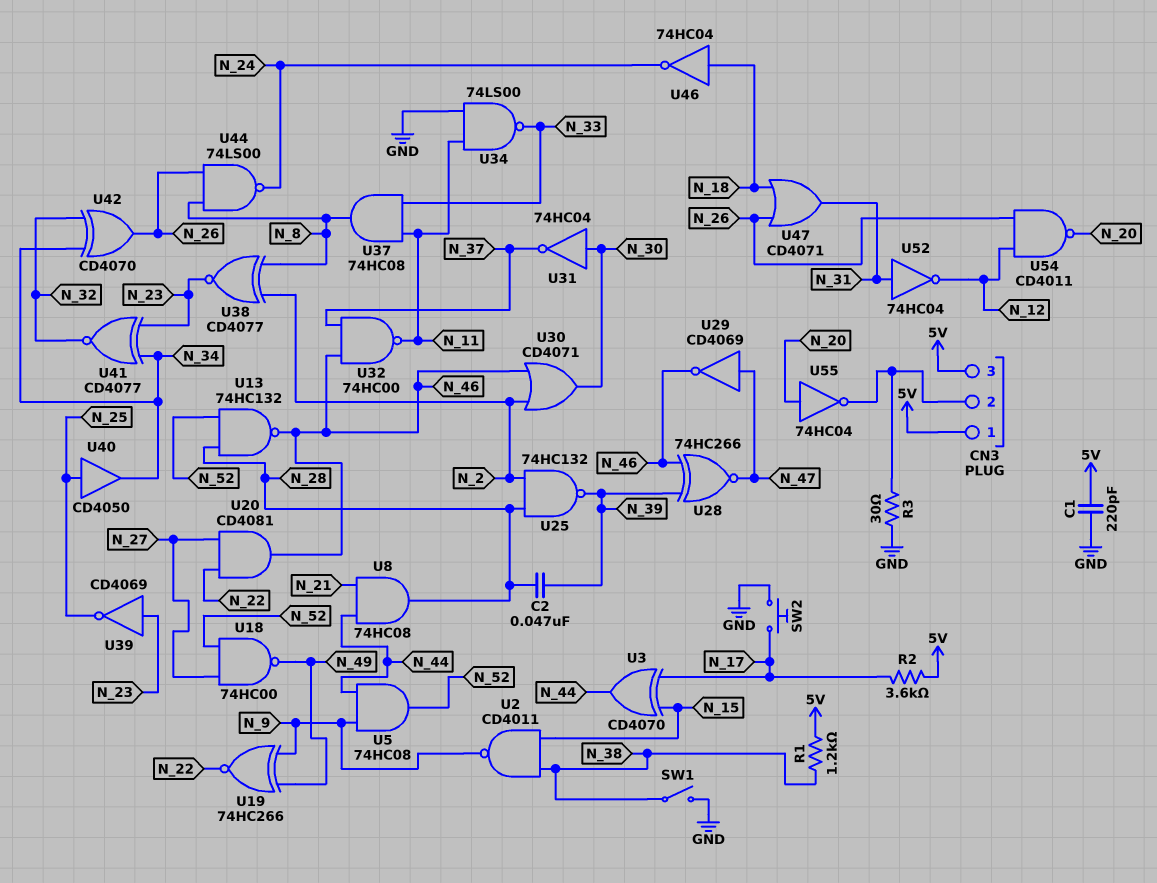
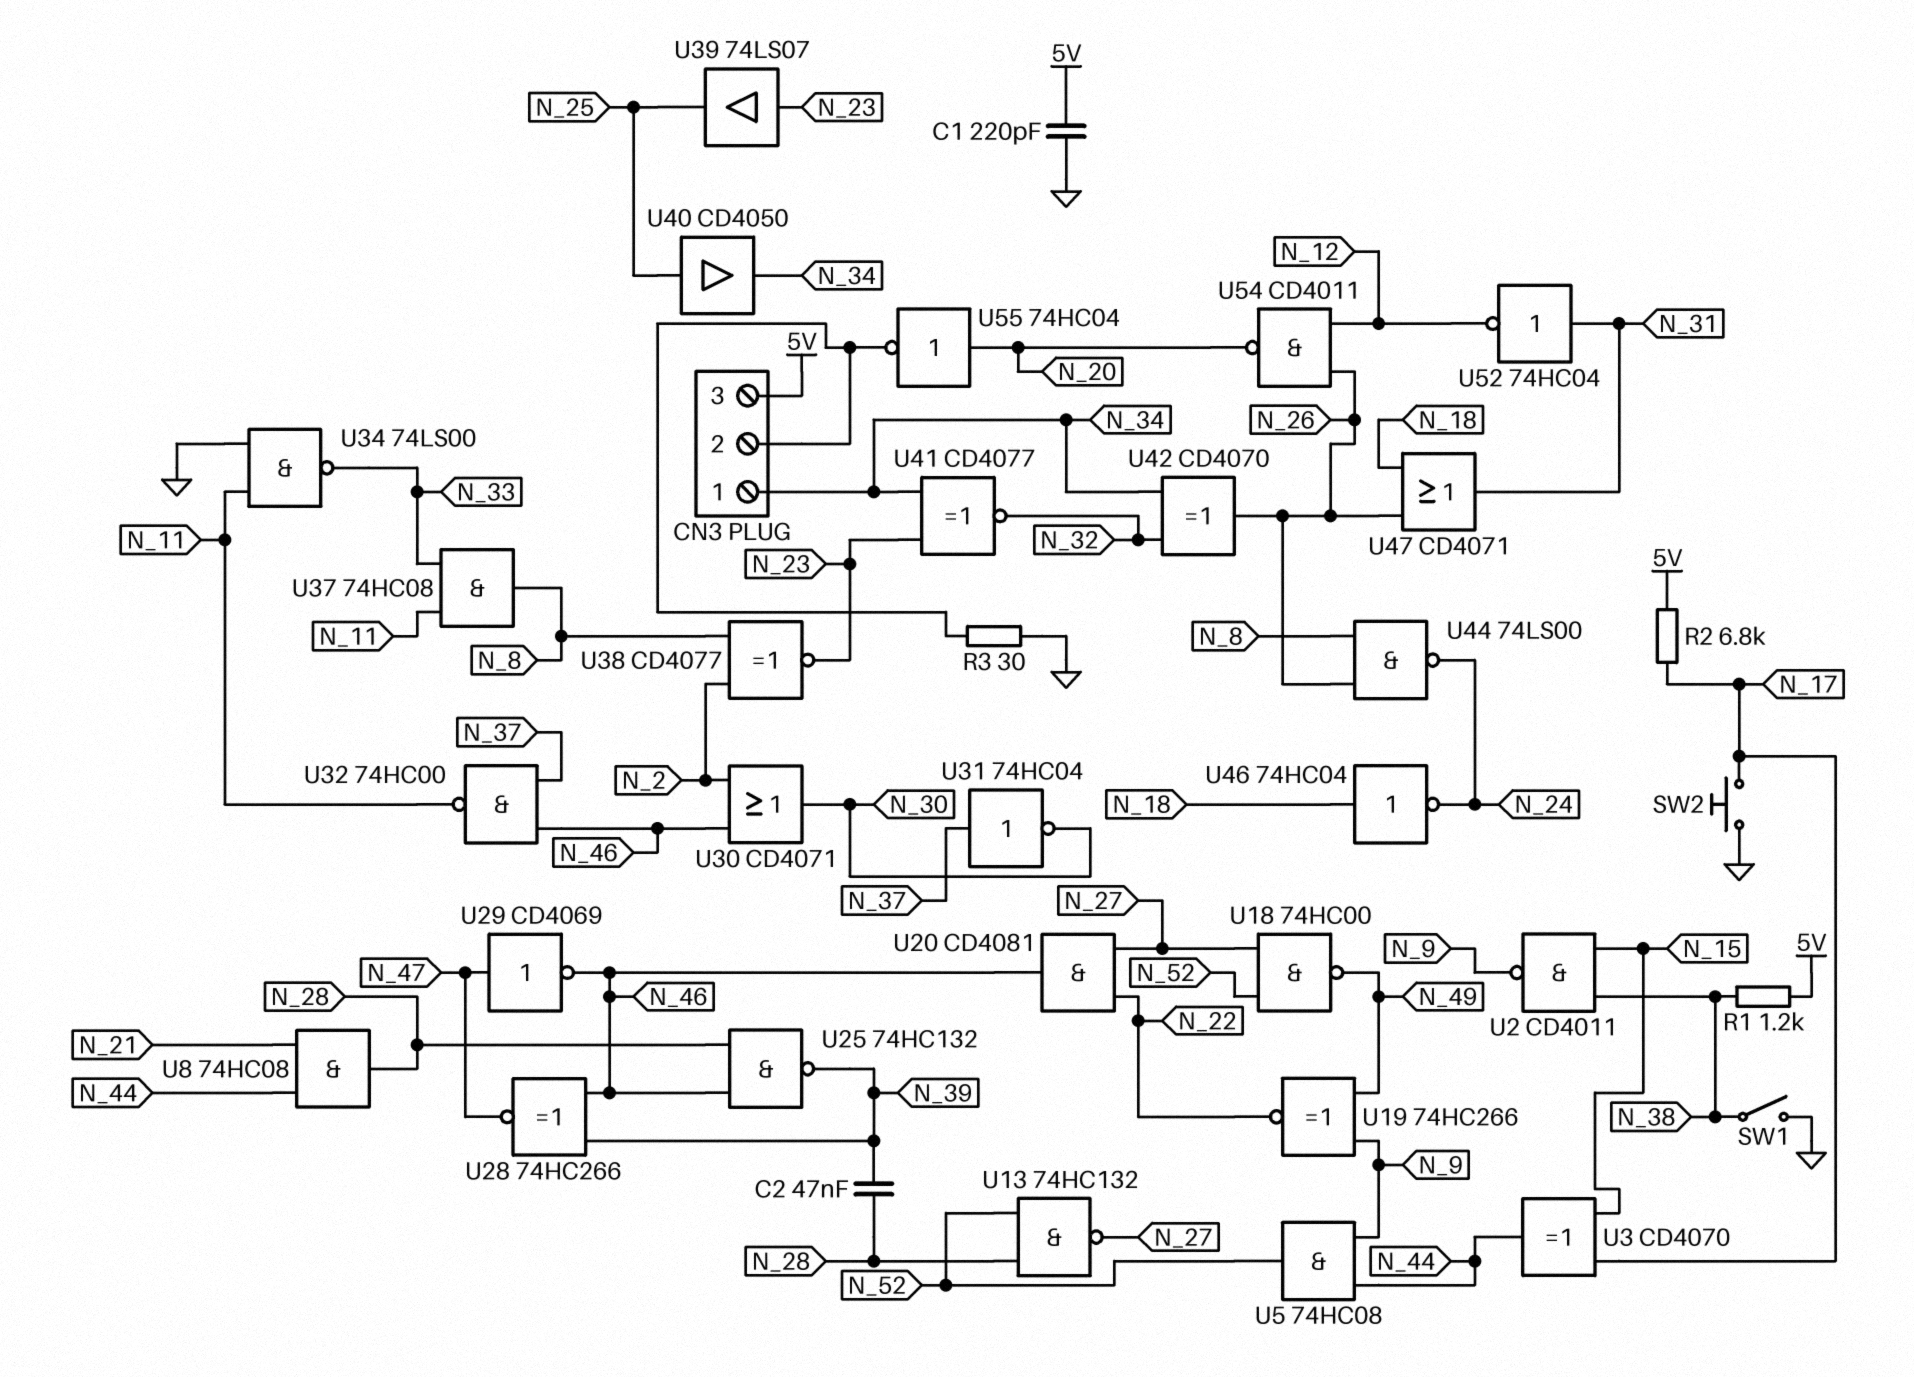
CN3 pin 1: 5V -> N_34
R2: 3.6k (5V, N_17) -> 6.8k (5V, N_17)
U13: NAND 74HC132 (in N_28, in N_52, out N_46) -> NAND 74HC132 (in N_28, in N_52, out N_27)
U25: NAND 74HC132 (in N_2, in N_28, out N_39) -> NAND 74HC132 (in N_28, in N_46, out N_39)
U31: NOT 74HC04 (in N_30, out N_37) -> NOT 74HC04 (in N_37, out N_30)
U39: NOT CD4069 (in N_23, out N_25) -> buffer 74LS07 (in N_23, out N_25)

